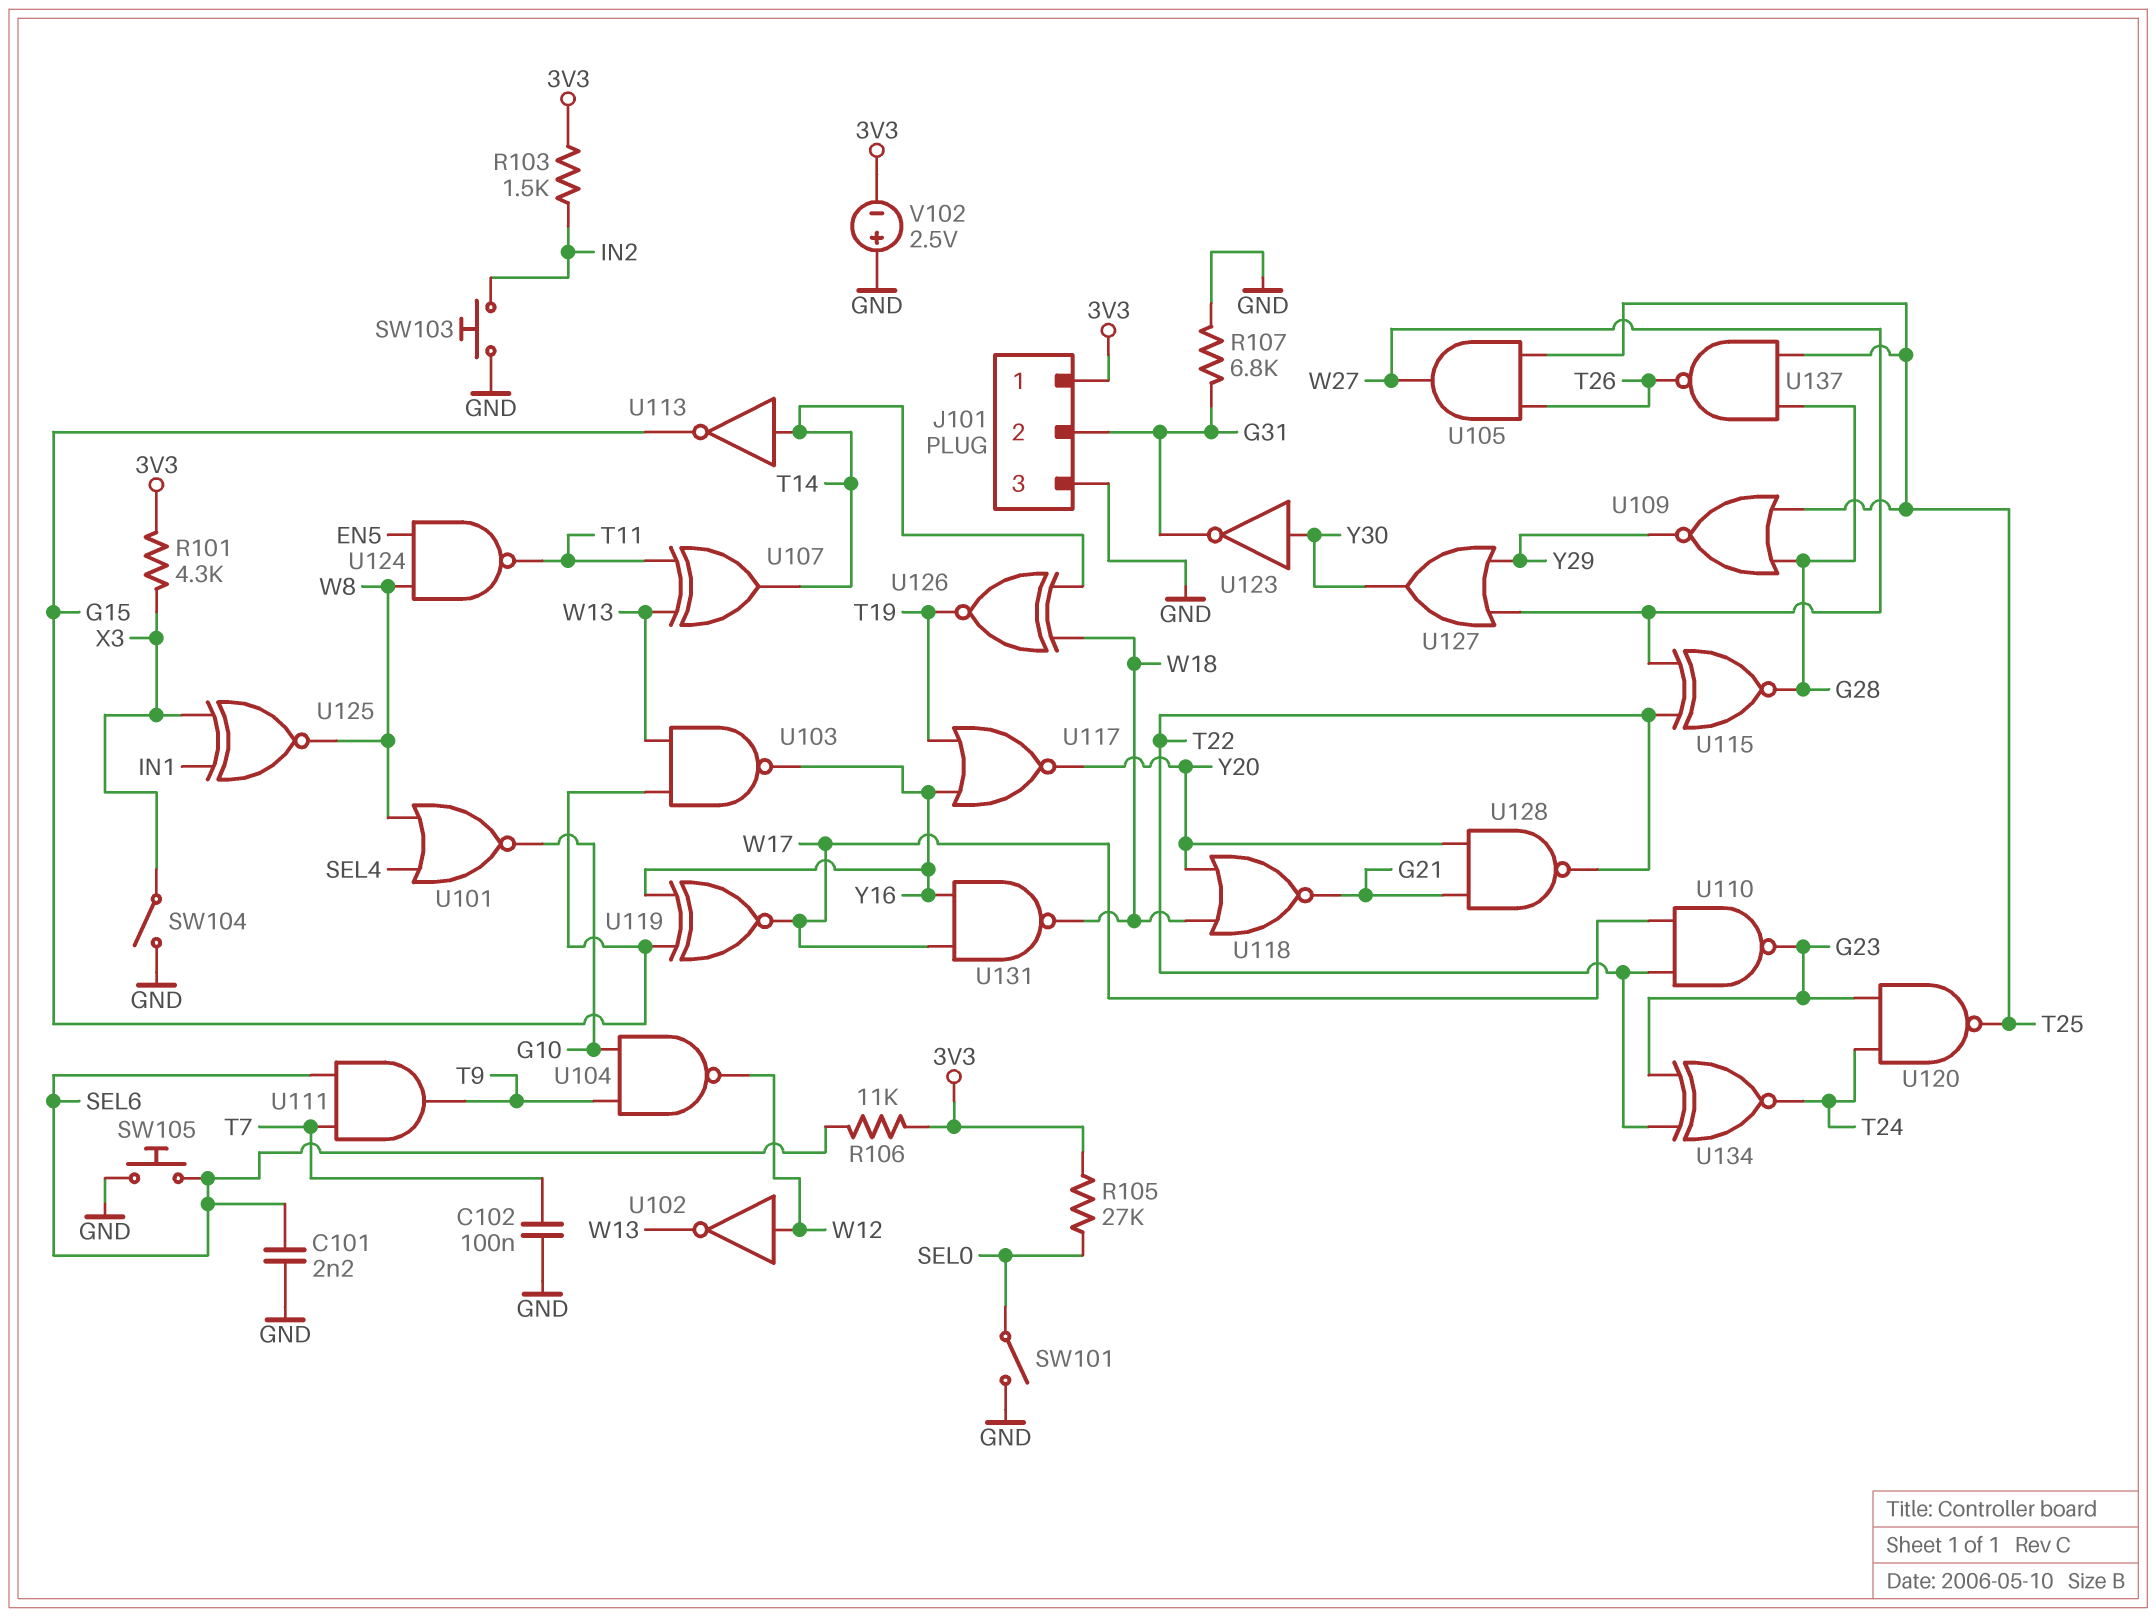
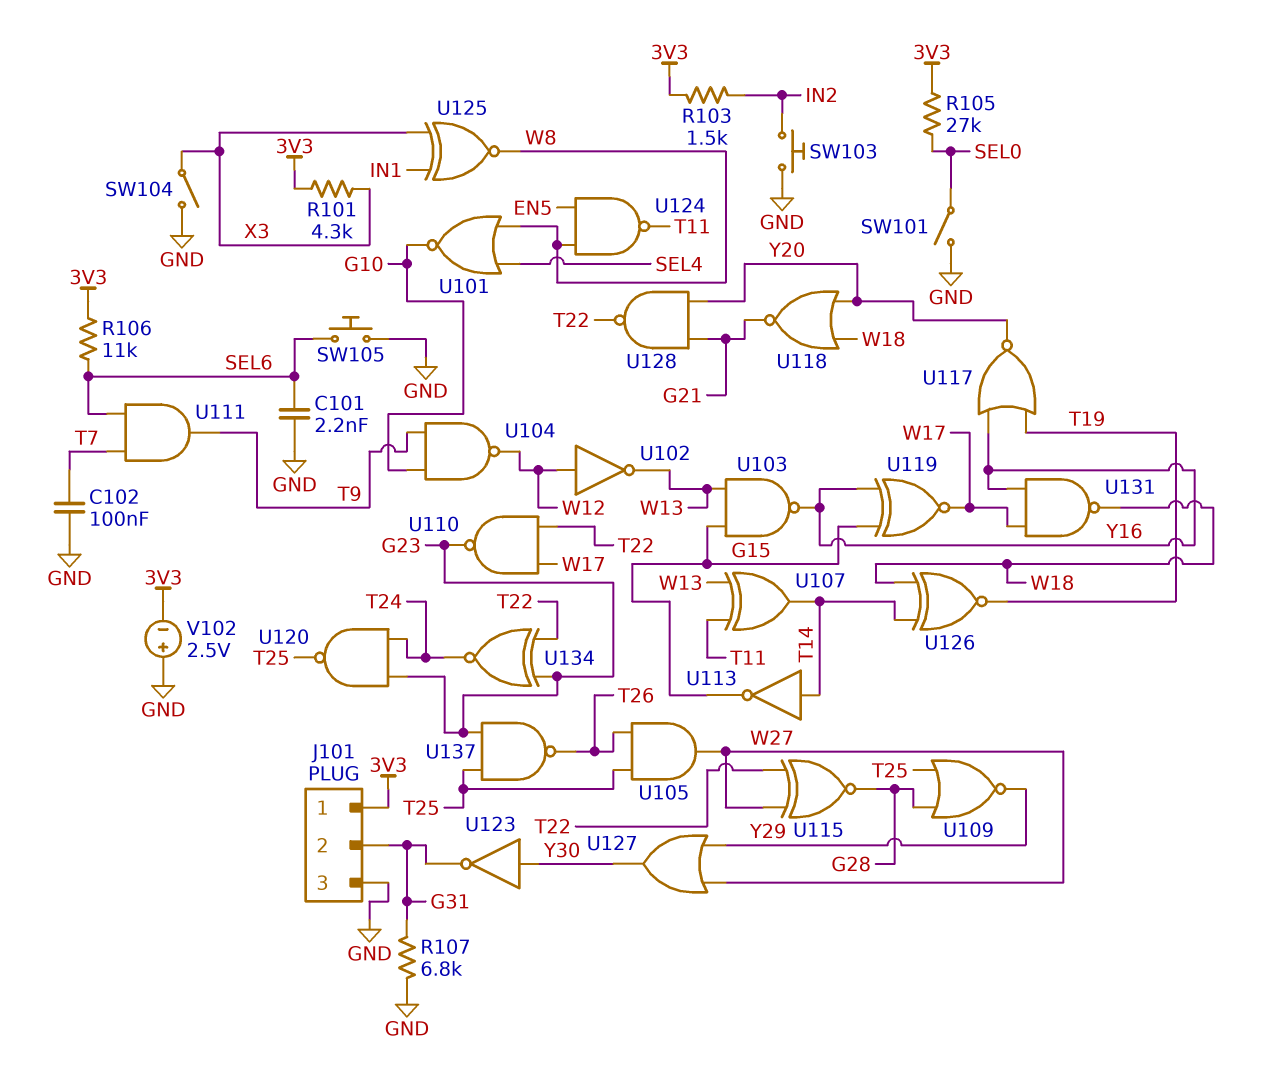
U137: NAND (in G28, in T25, out T26) -> NAND (in G23, in T25, out T26)

